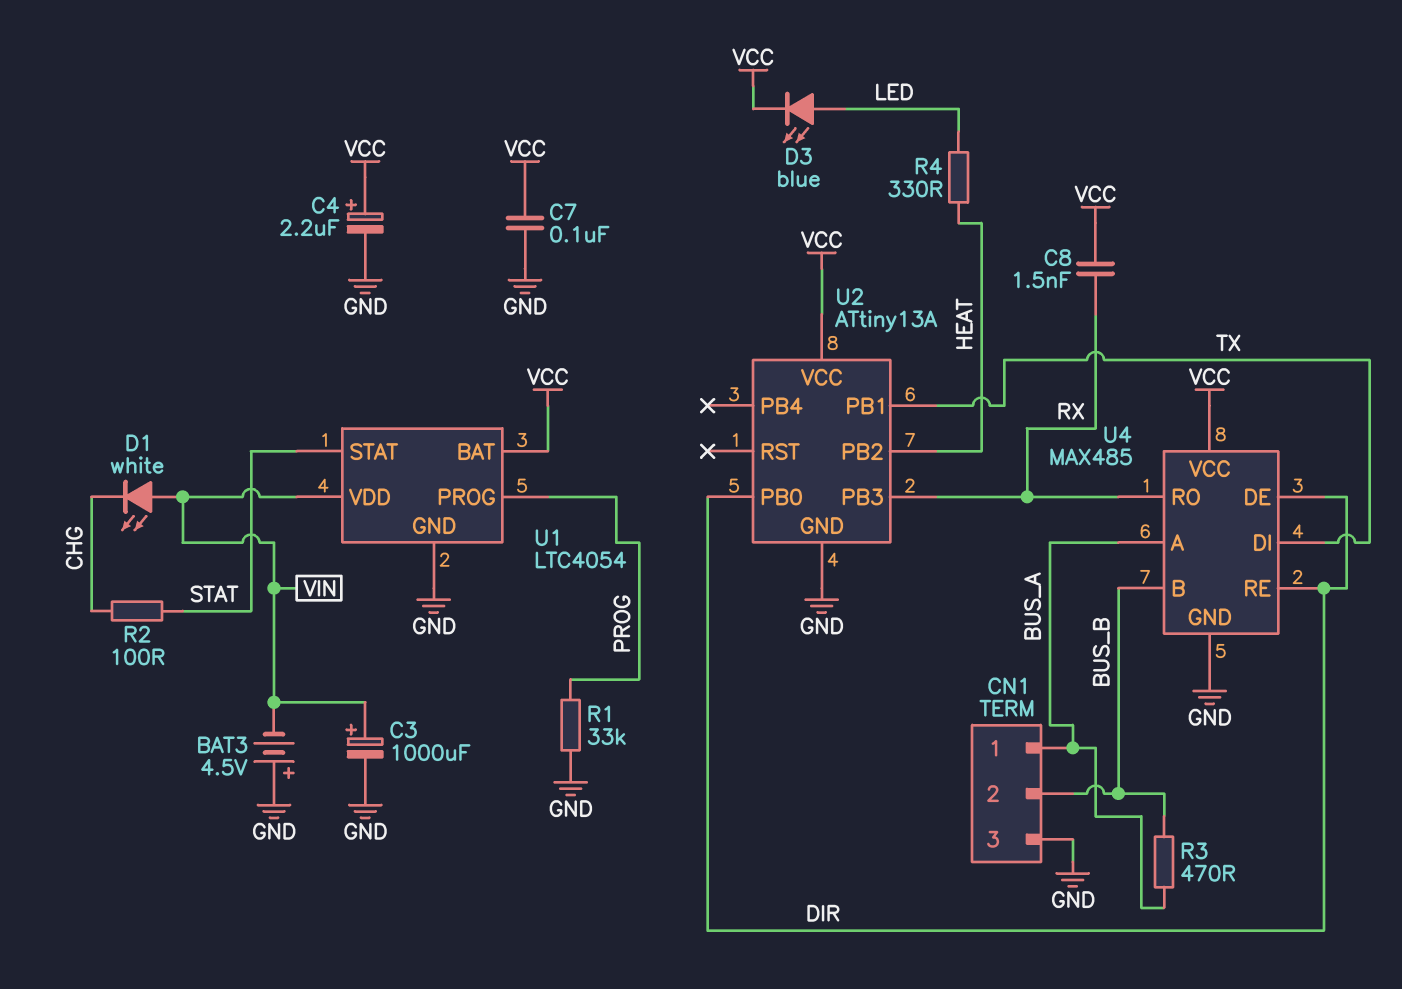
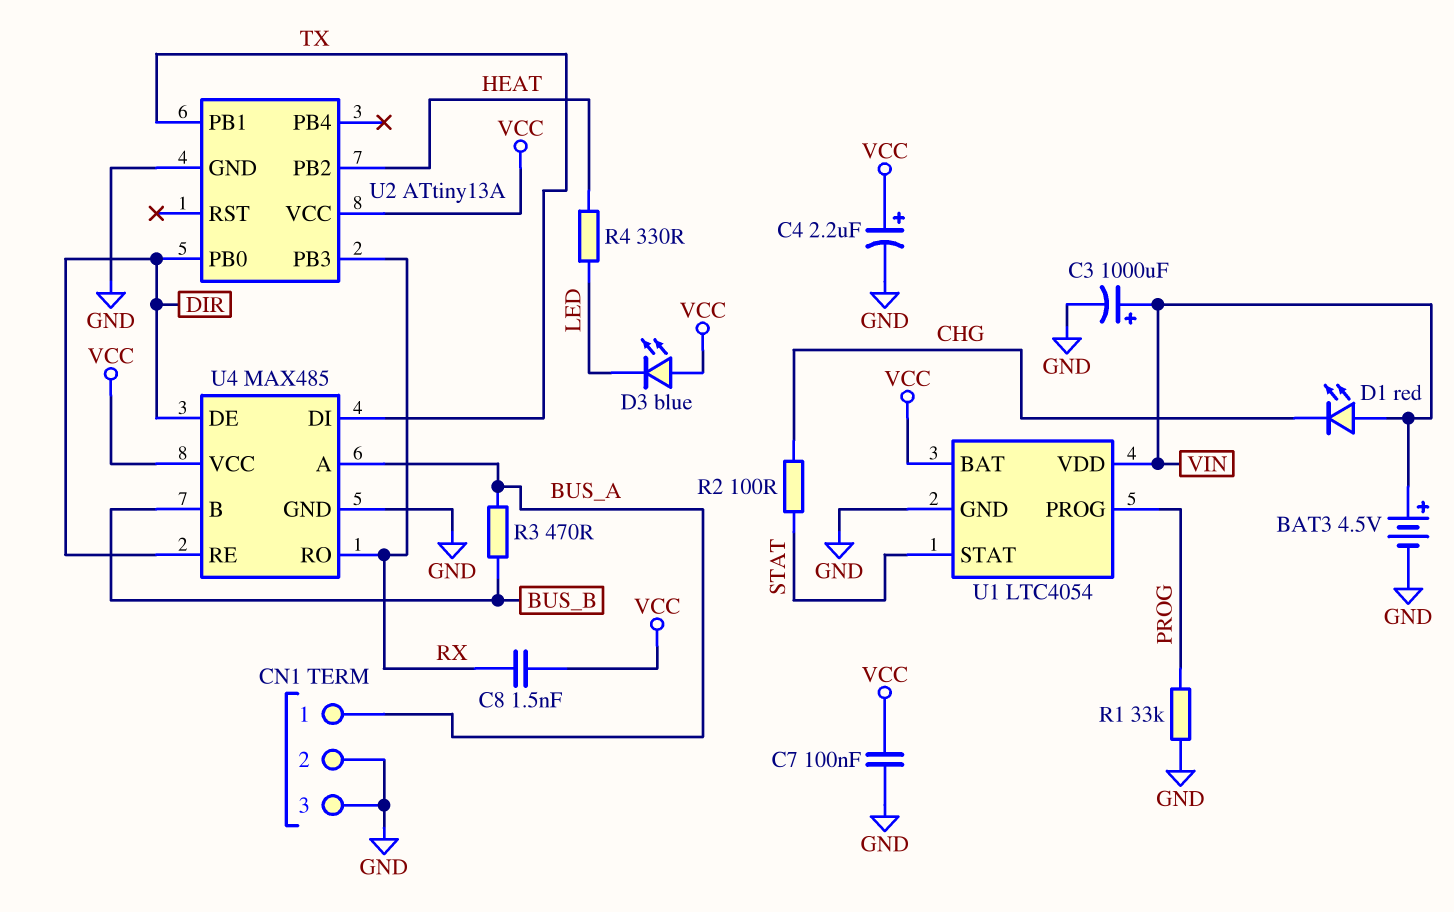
BAT3: 4.5V (plus GND, minus VIN) -> 4.5V (plus VIN, minus GND)
CN1 pin 2: BUS_B -> GND
D1: LED white (A VIN, K CHG) -> LED red (A VIN, K CHG)
D3: LED blue (A LED, K VCC) -> LED blue (A VCC, K LED)

